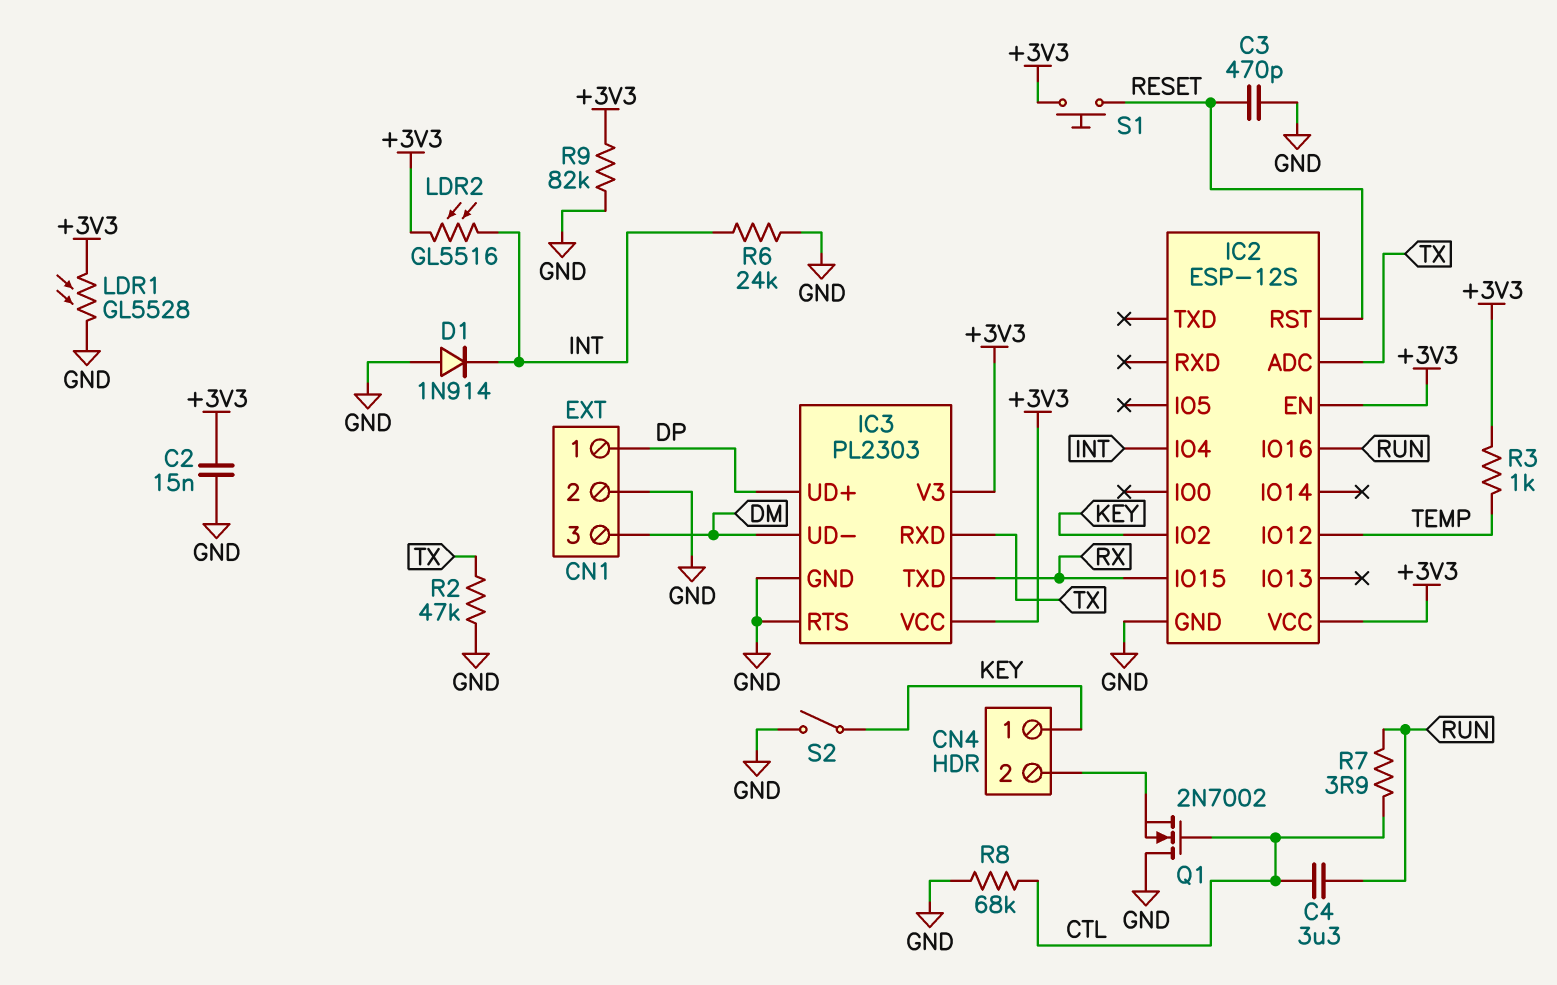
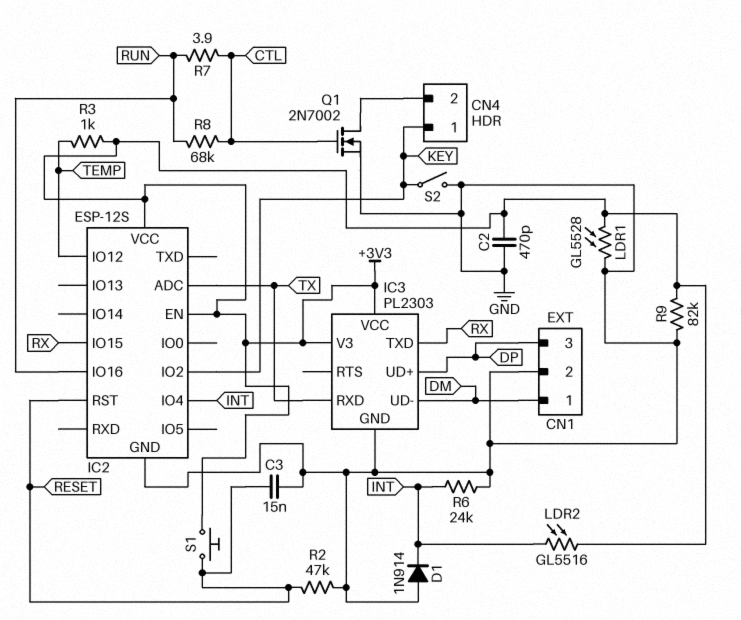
C2: 15nF (+3V3, GND) -> 470pF (+3V3, GND)
C3: 470pF (GND, RESET) -> 15nF (GND, RESET)
C4: 3.3uF (CTL, RUN) -> none
CN1 pin 1: DP -> DM
CN1 pin 3: DM -> DP
IC3 pin RTS: GND -> none
Q1: NMOS 2N7002 (G CTL, D GND, S CN4/2) -> NMOS 2N7002 (G CTL, D CN4/2, S GND)
R2: 47k (GND, TX) -> 47k (GND, RESET)
R8: 68k (CTL, GND) -> 68k (CTL, RUN)

